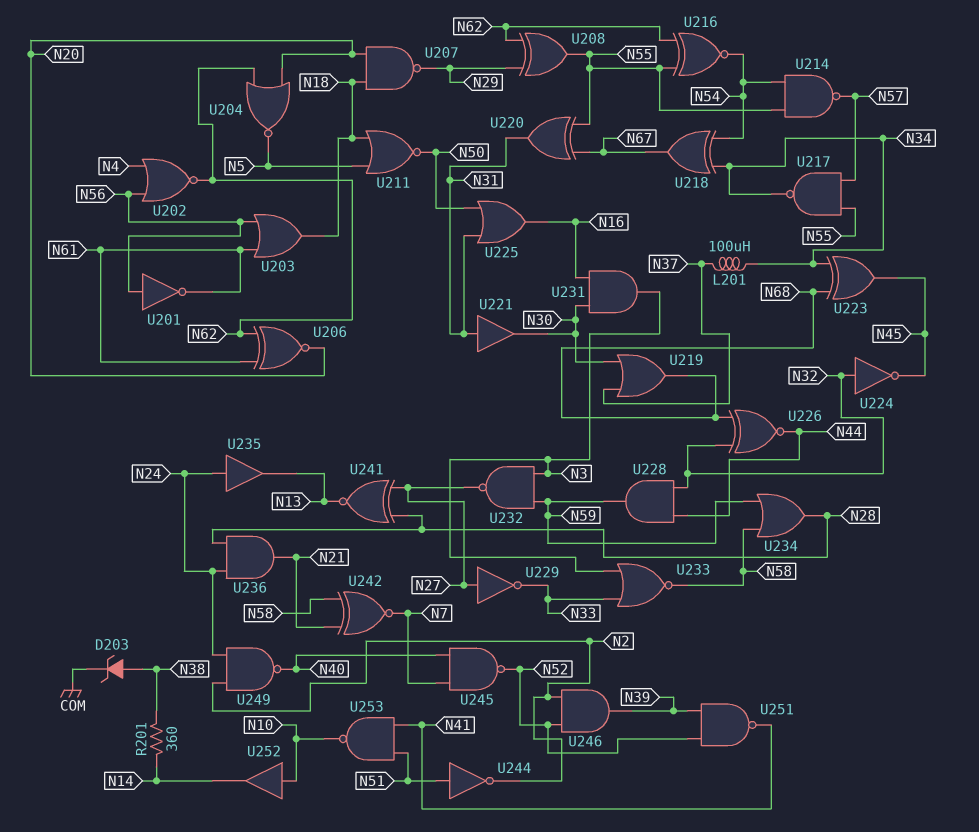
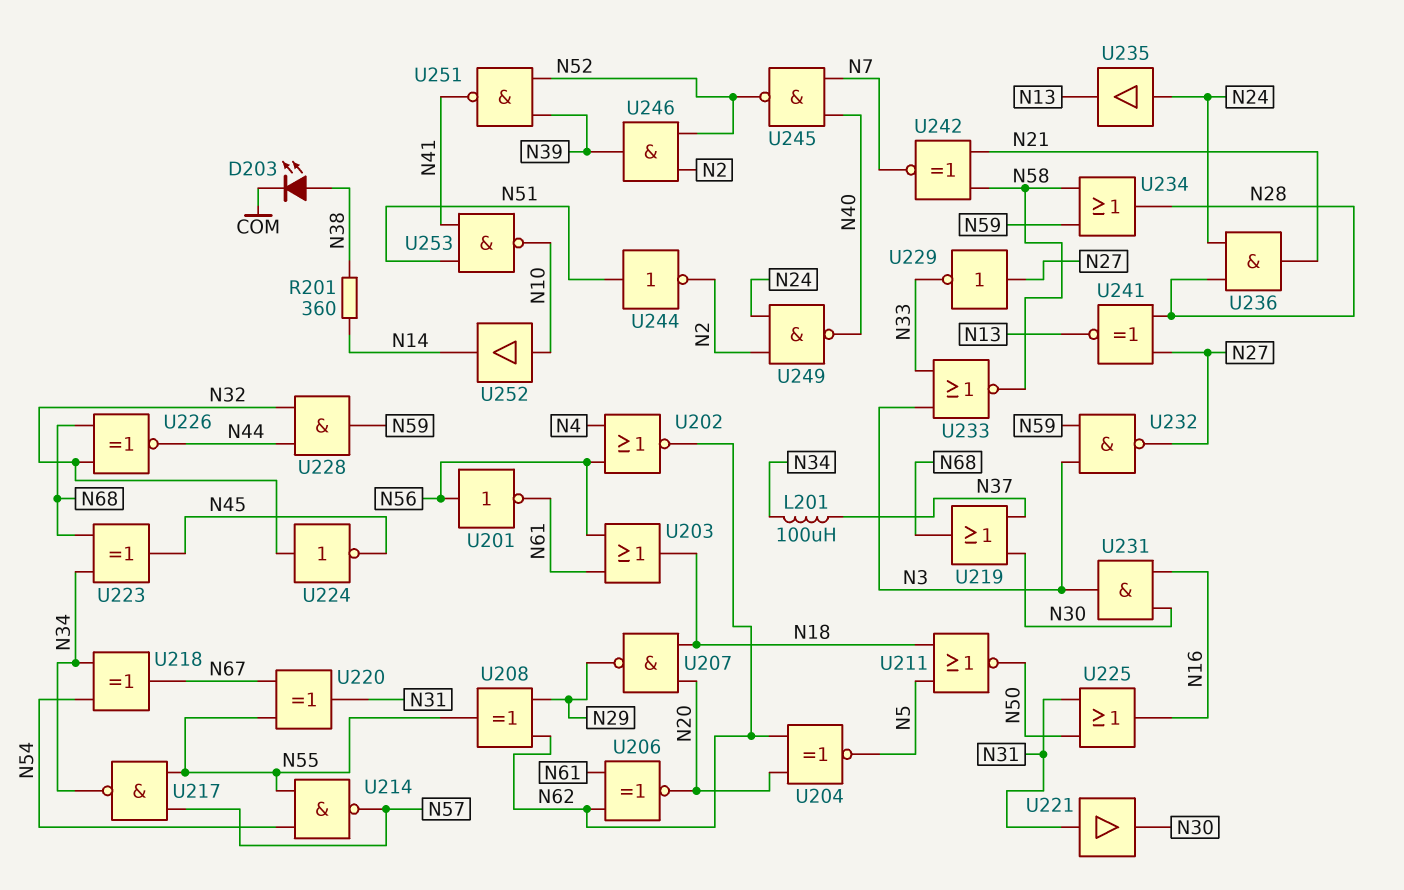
D203: zener (A N38, K COM) -> LED (A N38, K COM)
U204: NOR (in N20, in N62, out N5) -> XNOR (in N20, in N62, out N5)
U216: XNOR (in N55, in N62, out N54) -> none

